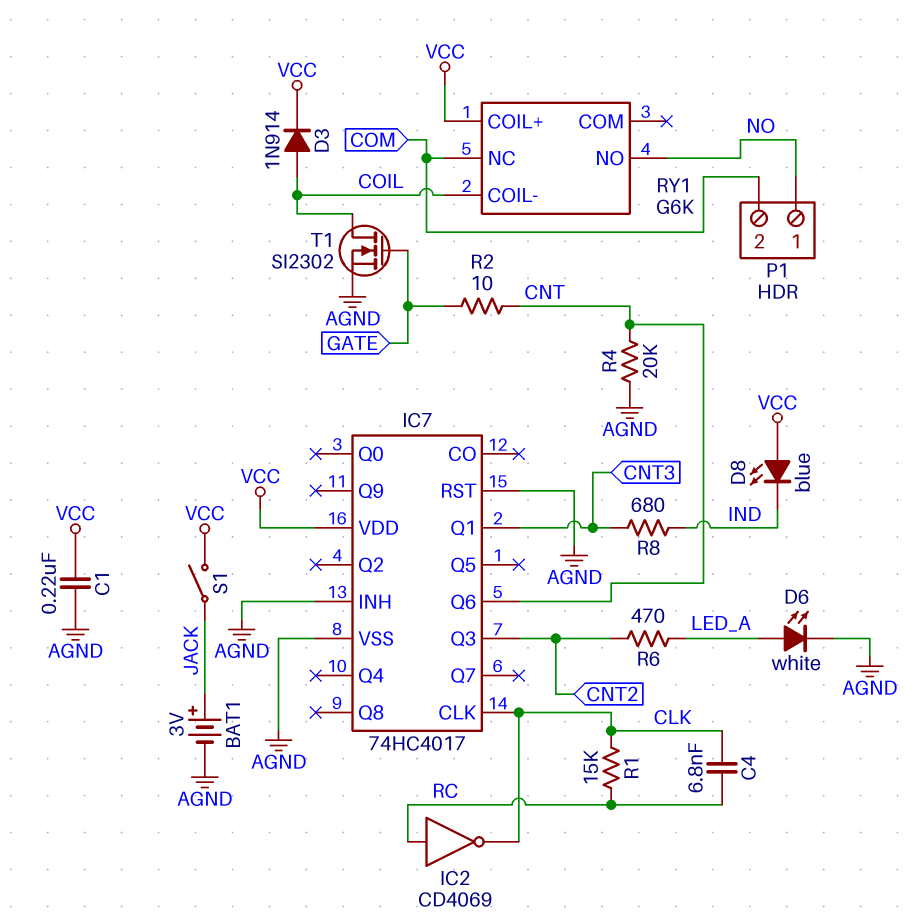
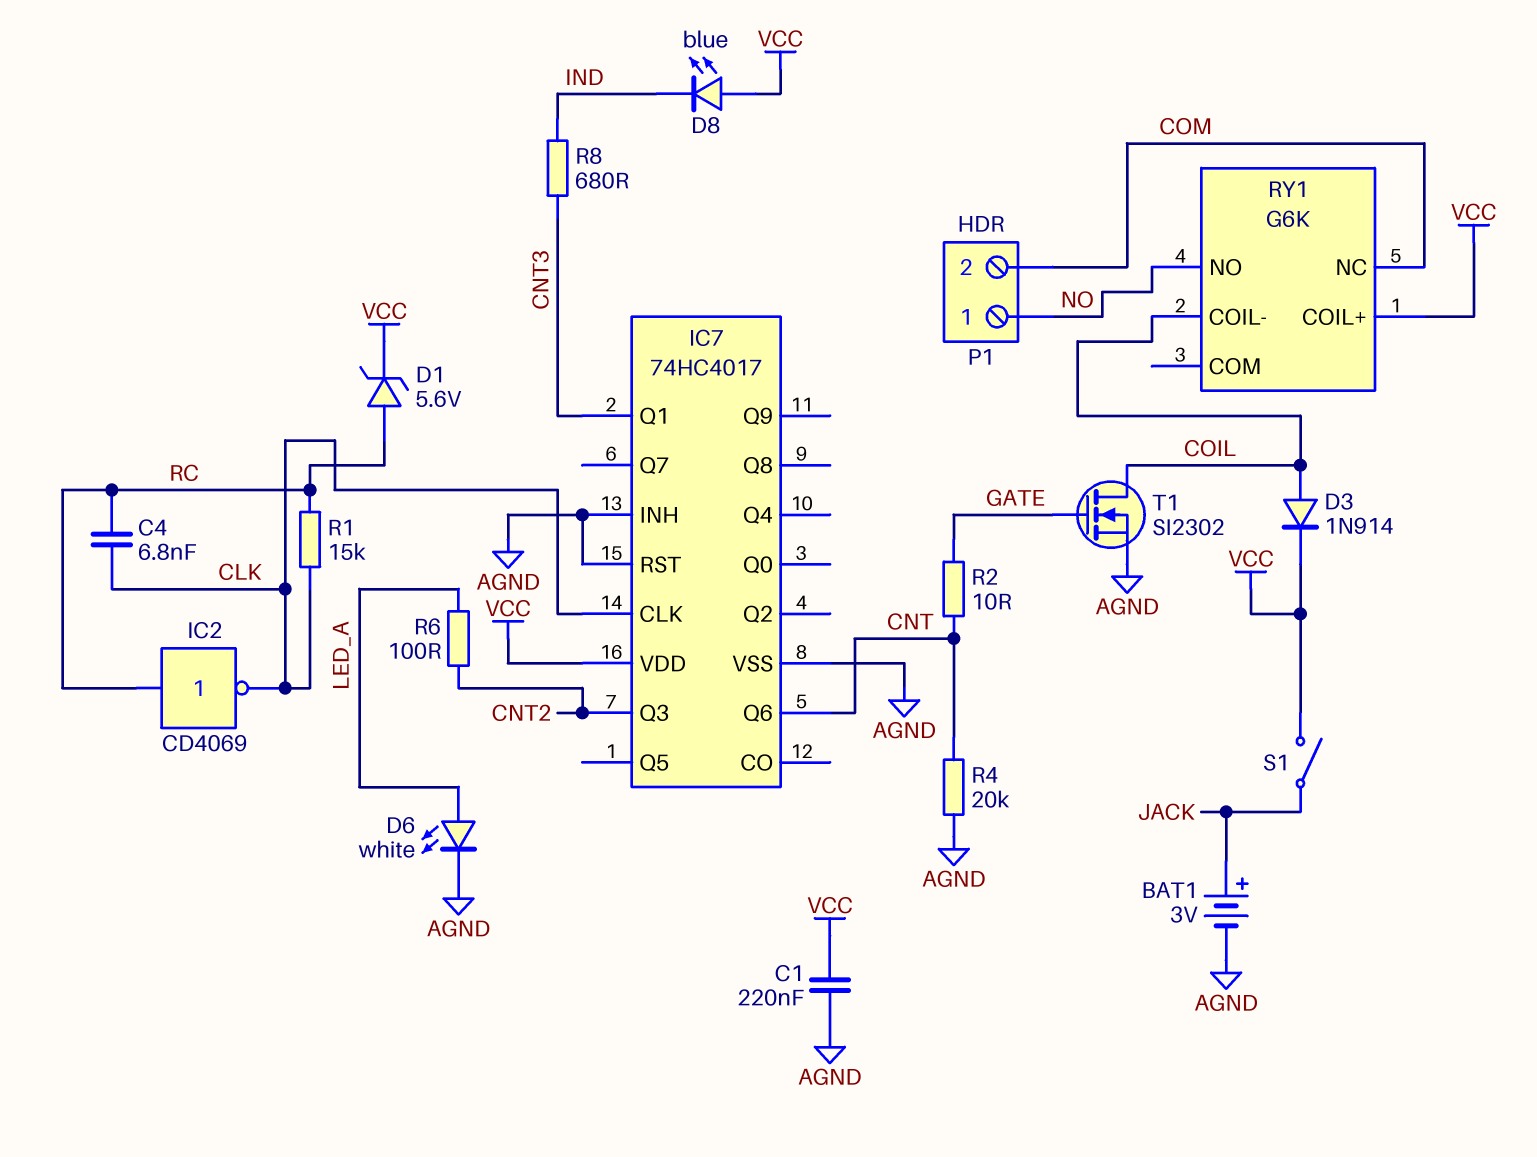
D1: none -> zener 5.6V (A RC, K VCC)
R6: 470 (CNT2, LED_A) -> 100 (CNT2, LED_A)

